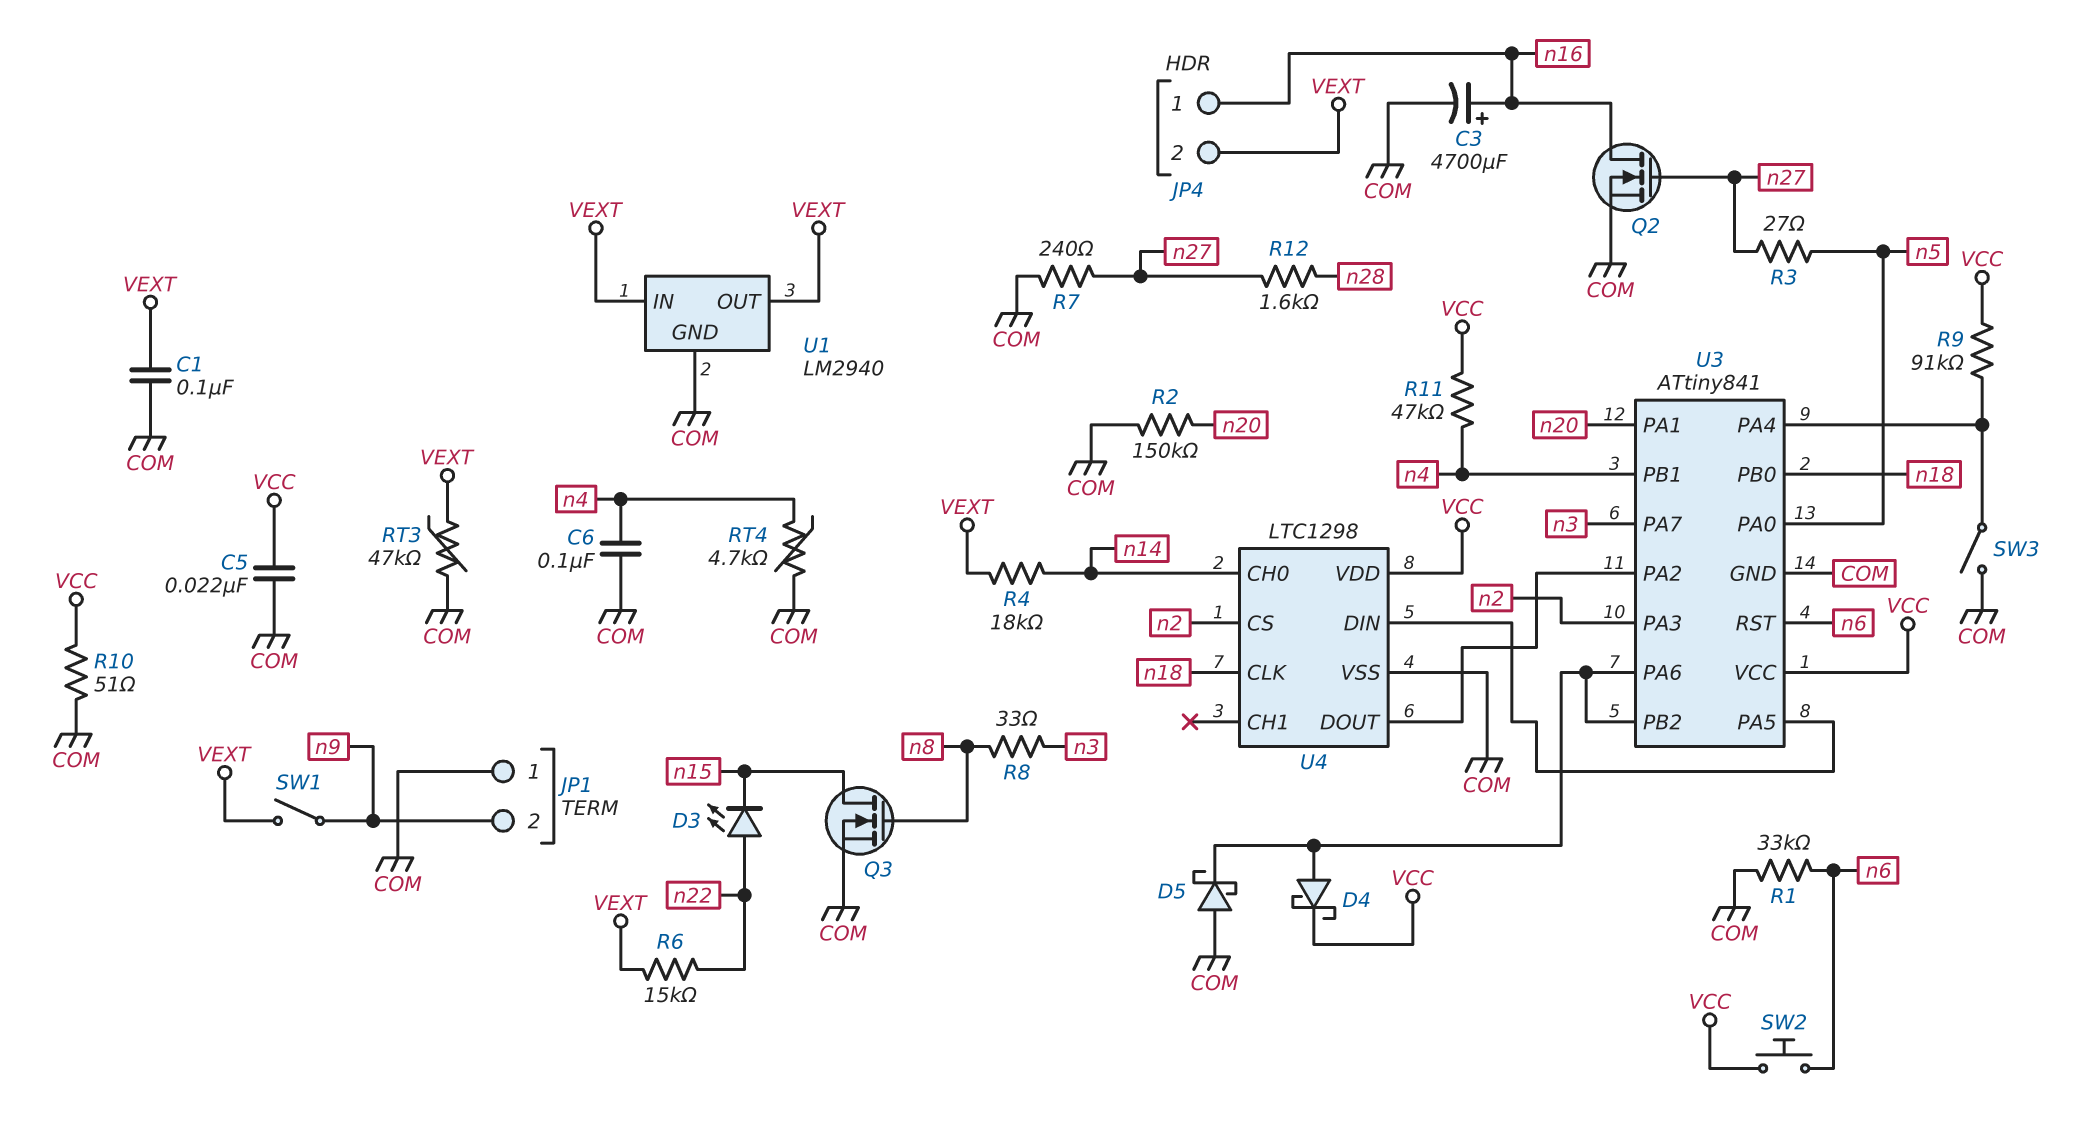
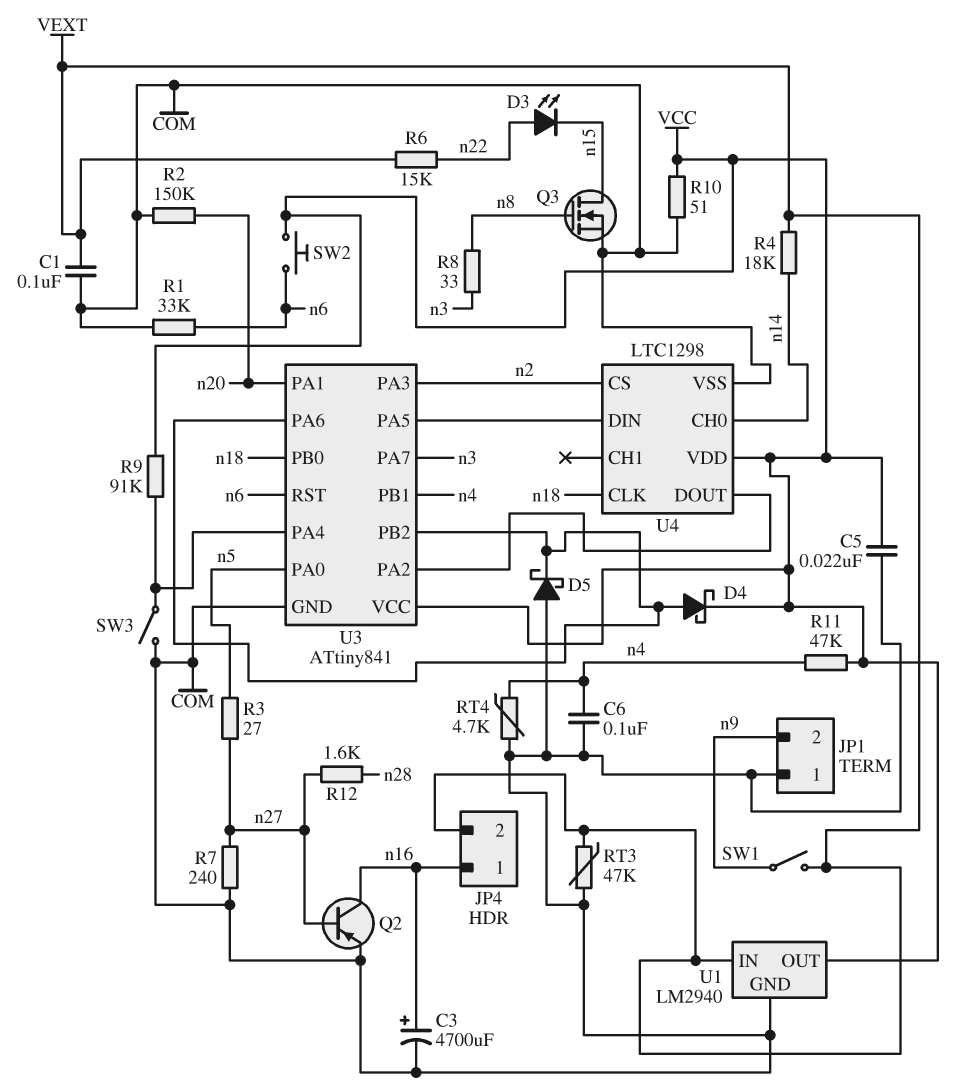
Q2: NMOS (G n27, D n16, S COM) -> PNP (B n27, C n16, E COM)
U1 pin OUT: VEXT -> VCC

